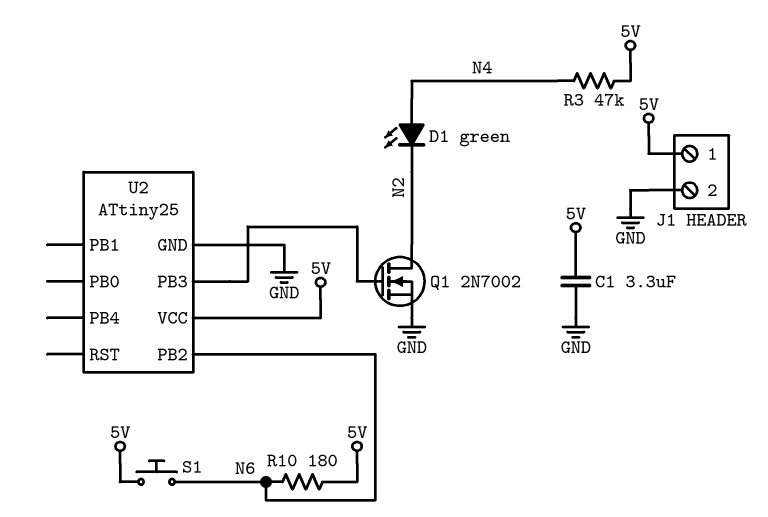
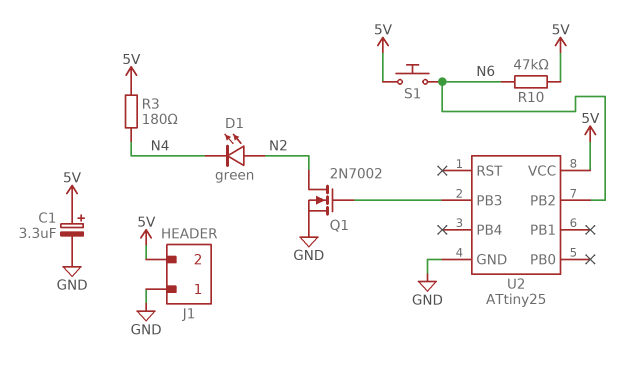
C1: 3.3uF (5V, GND) -> 3.3uF (plus 5V, minus GND)
D1: LED green (A N4, K N2) -> LED green (A N2, K N4)
J1 pin 1: 5V -> GND
J1 pin 2: GND -> 5V
R3: 47k (5V, N4) -> 180 (5V, N4)
R10: 180 (5V, N6) -> 47k (5V, N6)

